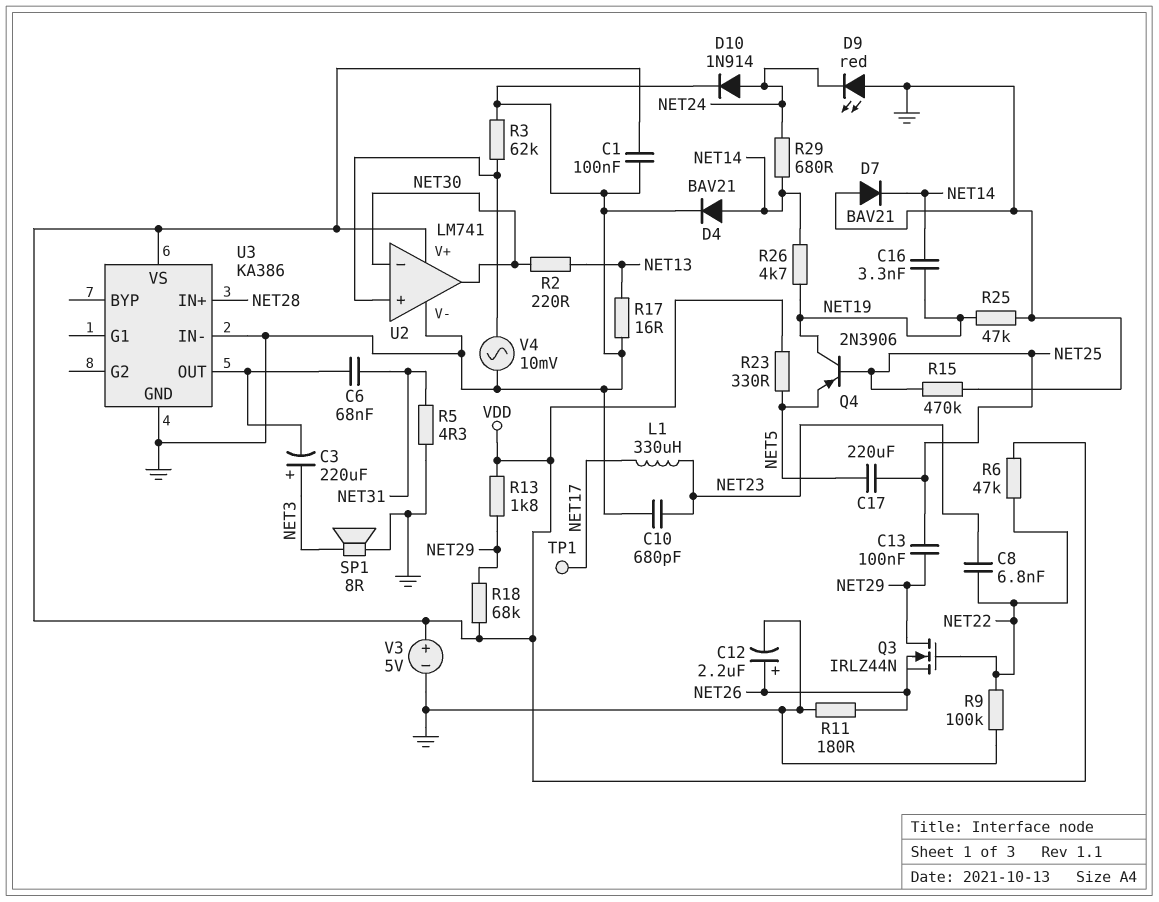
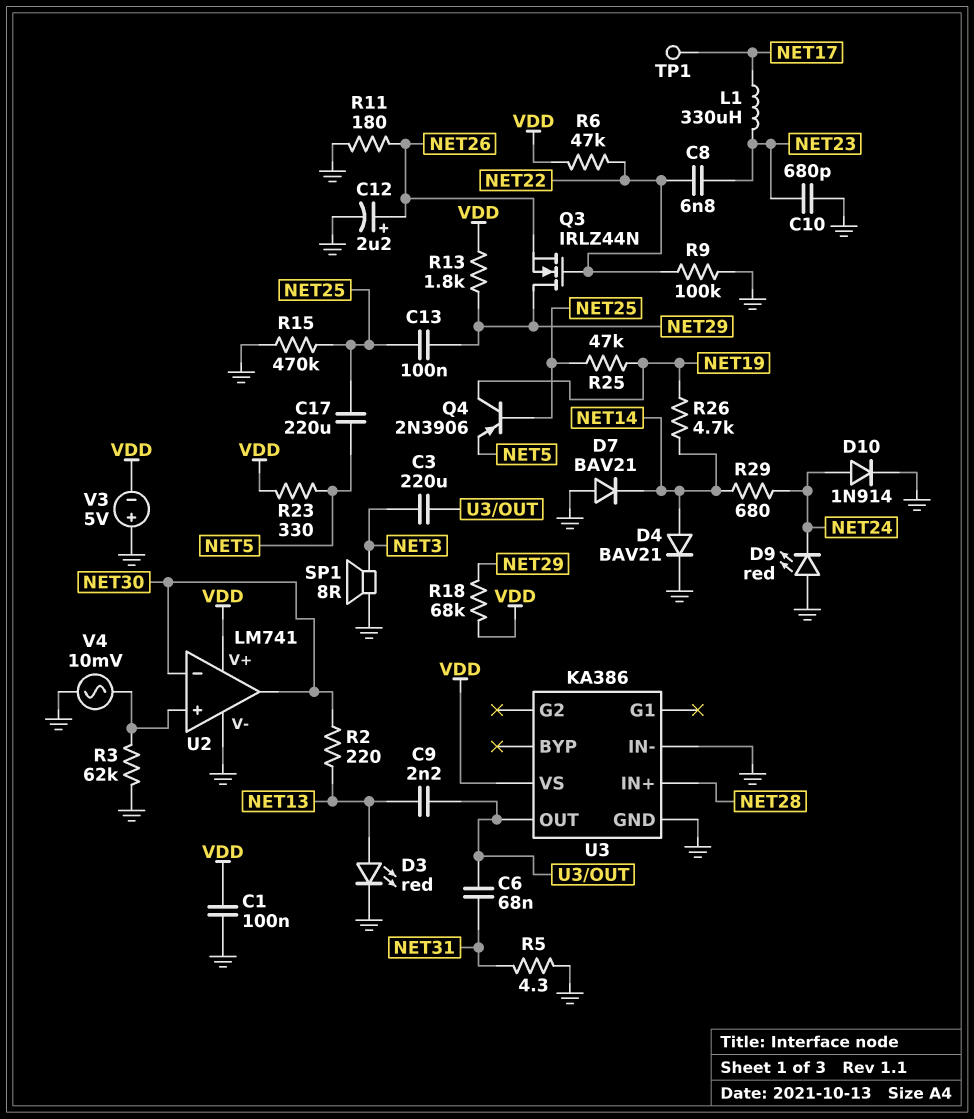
C3: 220uF (plus NET3, minus U3/OUT) -> 220uF (NET3, U3/OUT)
C9: none -> 2.2nF (NET13, U3/OUT)
C16: 3.3nF (NET14, NET19) -> none
D3: none -> LED red (A NET13, K GND)
R17: 16 (GND, NET13) -> none
R25: 47k (GND, NET19) -> 47k (NET19, NET25)
V3: 5V (plus VDD, minus GND) -> 5V (plus GND, minus VDD)

